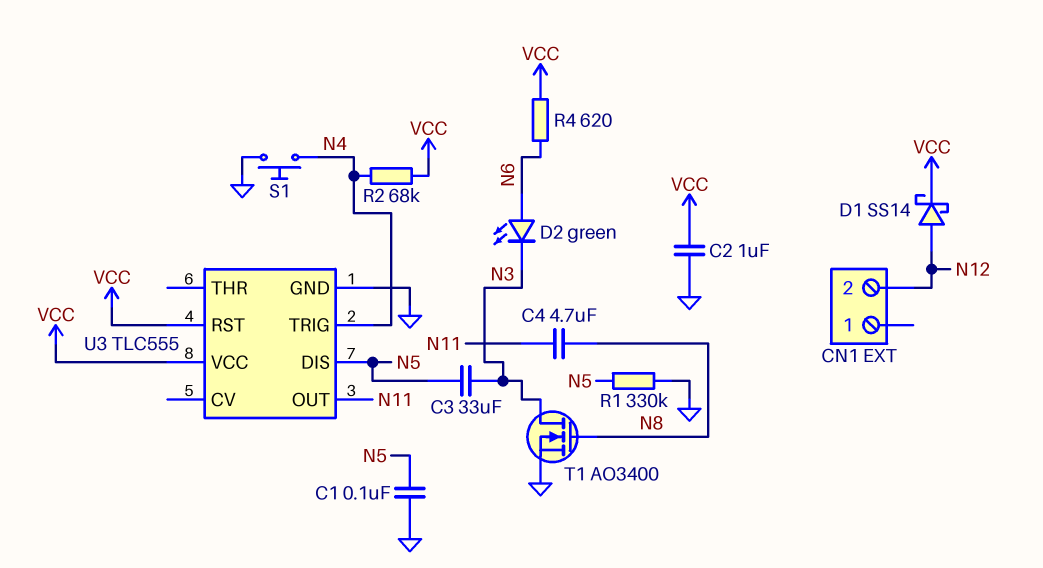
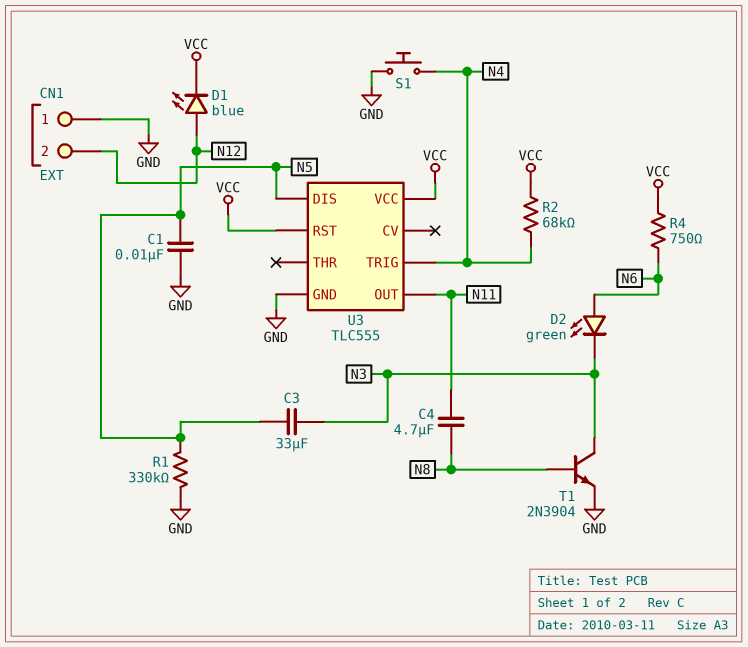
C1: 100nF (GND, N5) -> 10nF (GND, N5)
C2: 1uF (GND, VCC) -> none
CN1 pin 1: none -> GND
D1: schottky SS14 (A N12, K VCC) -> LED blue (A N12, K VCC)
R4: 620 (N6, VCC) -> 750 (N6, VCC)
T1: NMOS AO3400 (G N8, D N3, S GND) -> NPN 2N3904 (B N8, C N3, E GND)

